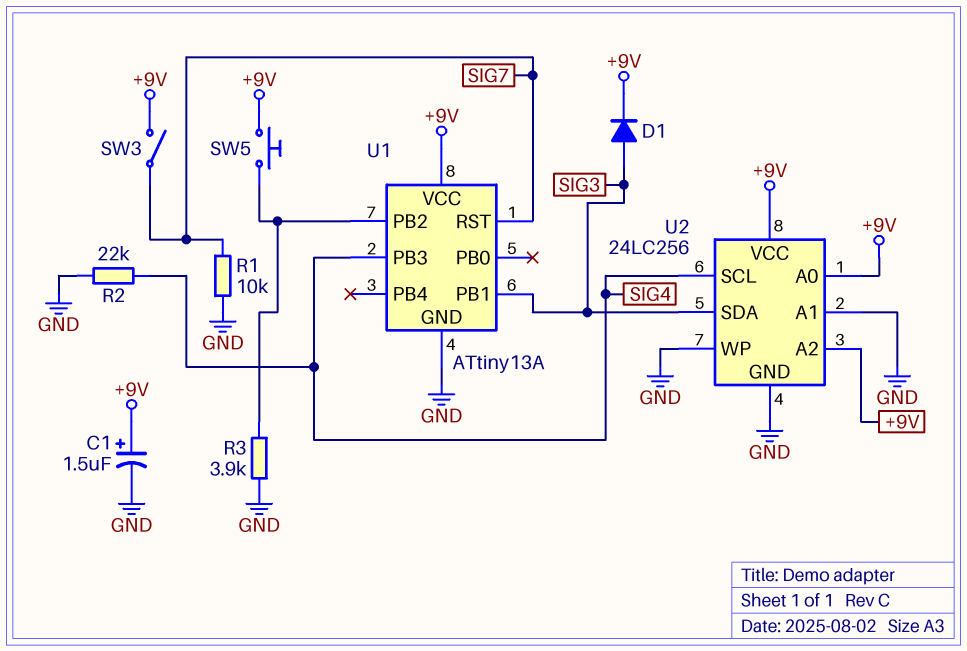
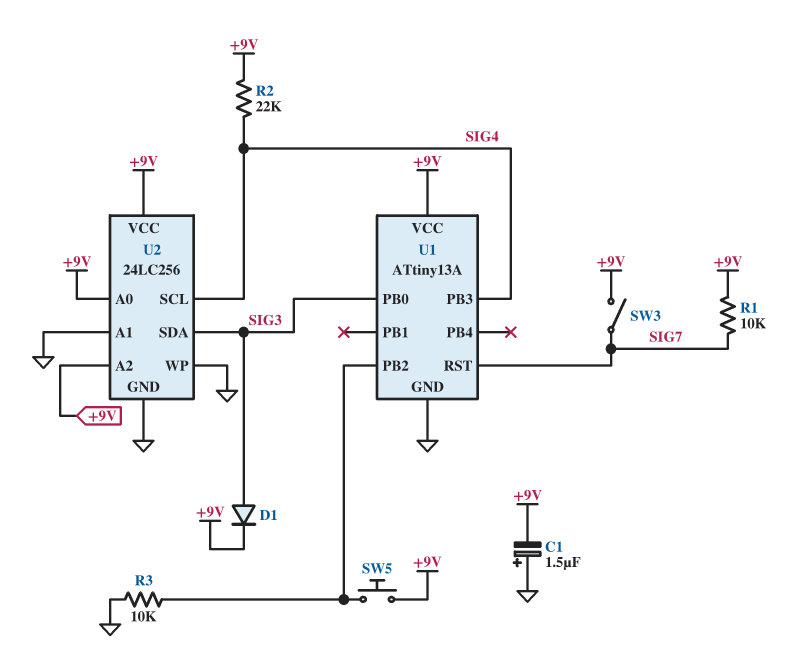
C1: 1.5uF (plus +9V, minus GND) -> 1.5uF (plus GND, minus +9V)
R1: 10k (GND, SIG7) -> 10k (+9V, SIG7)
R2: 22k (GND, SIG4) -> 22k (+9V, SIG4)
R3: 3.9k (GND, U1/PB2) -> 10k (GND, U1/PB2)
U1 pin PB0: none -> SIG3
U1 pin PB1: SIG3 -> none

